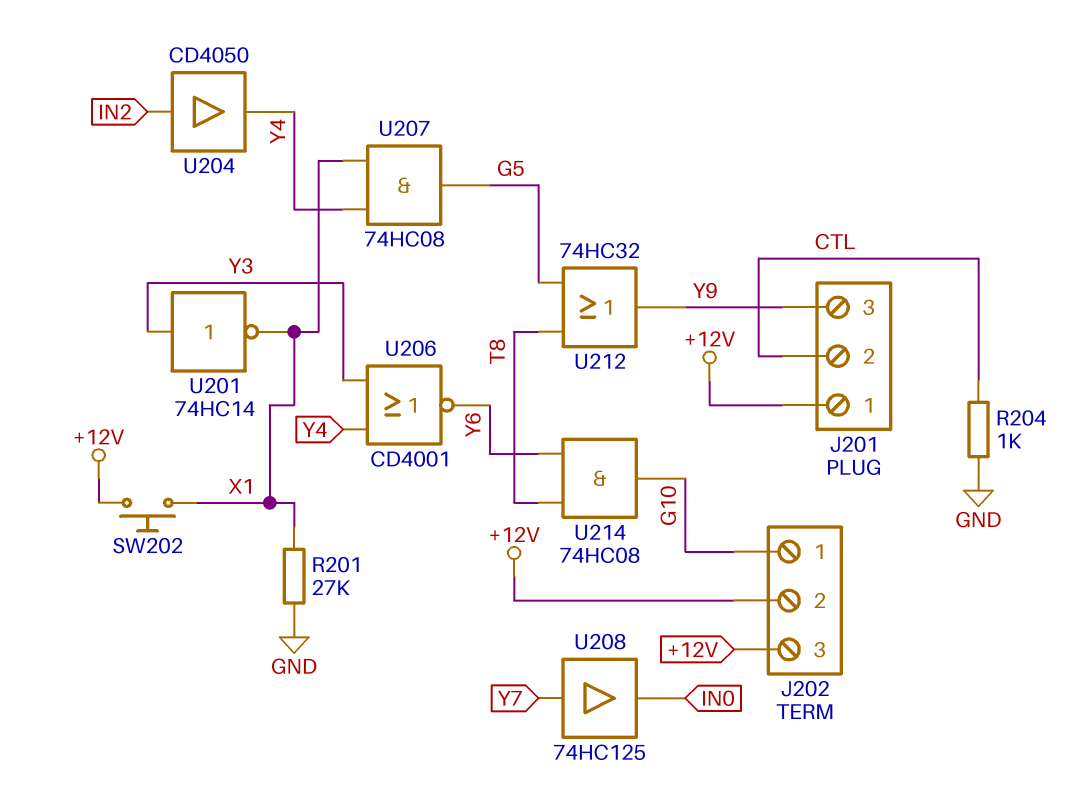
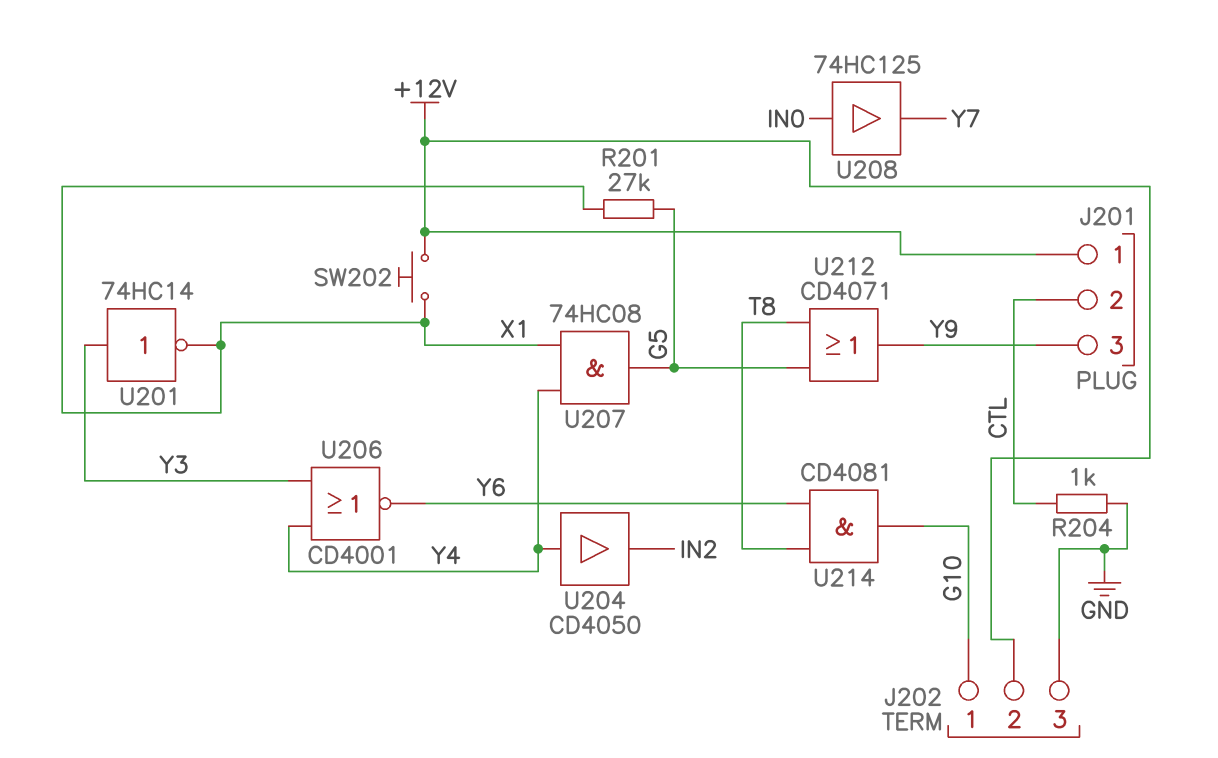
J202 pin 3: +12V -> GND
R201: 27k (GND, X1) -> 27k (G5, X1)
U204: buffer CD4050 (in IN2, out Y4) -> buffer CD4050 (in Y4, out IN2)
U208: buffer 74HC125 (in Y7, out IN0) -> buffer 74HC125 (in IN0, out Y7)
U212: OR 74HC32 (in G5, in T8, out Y9) -> OR CD4071 (in G5, in T8, out Y9)
U214: AND 74HC08 (in T8, in Y6, out G10) -> AND CD4081 (in T8, in Y6, out G10)

